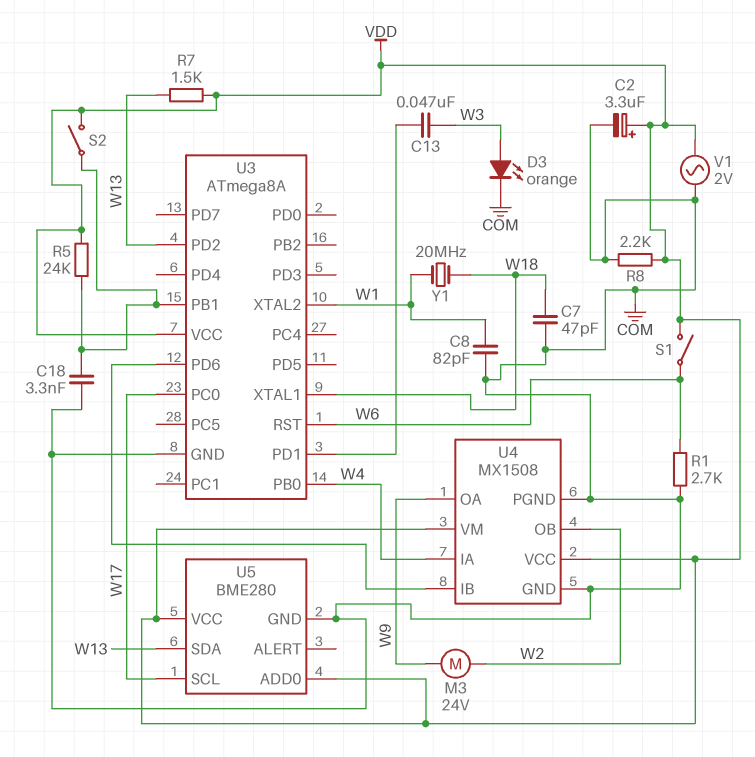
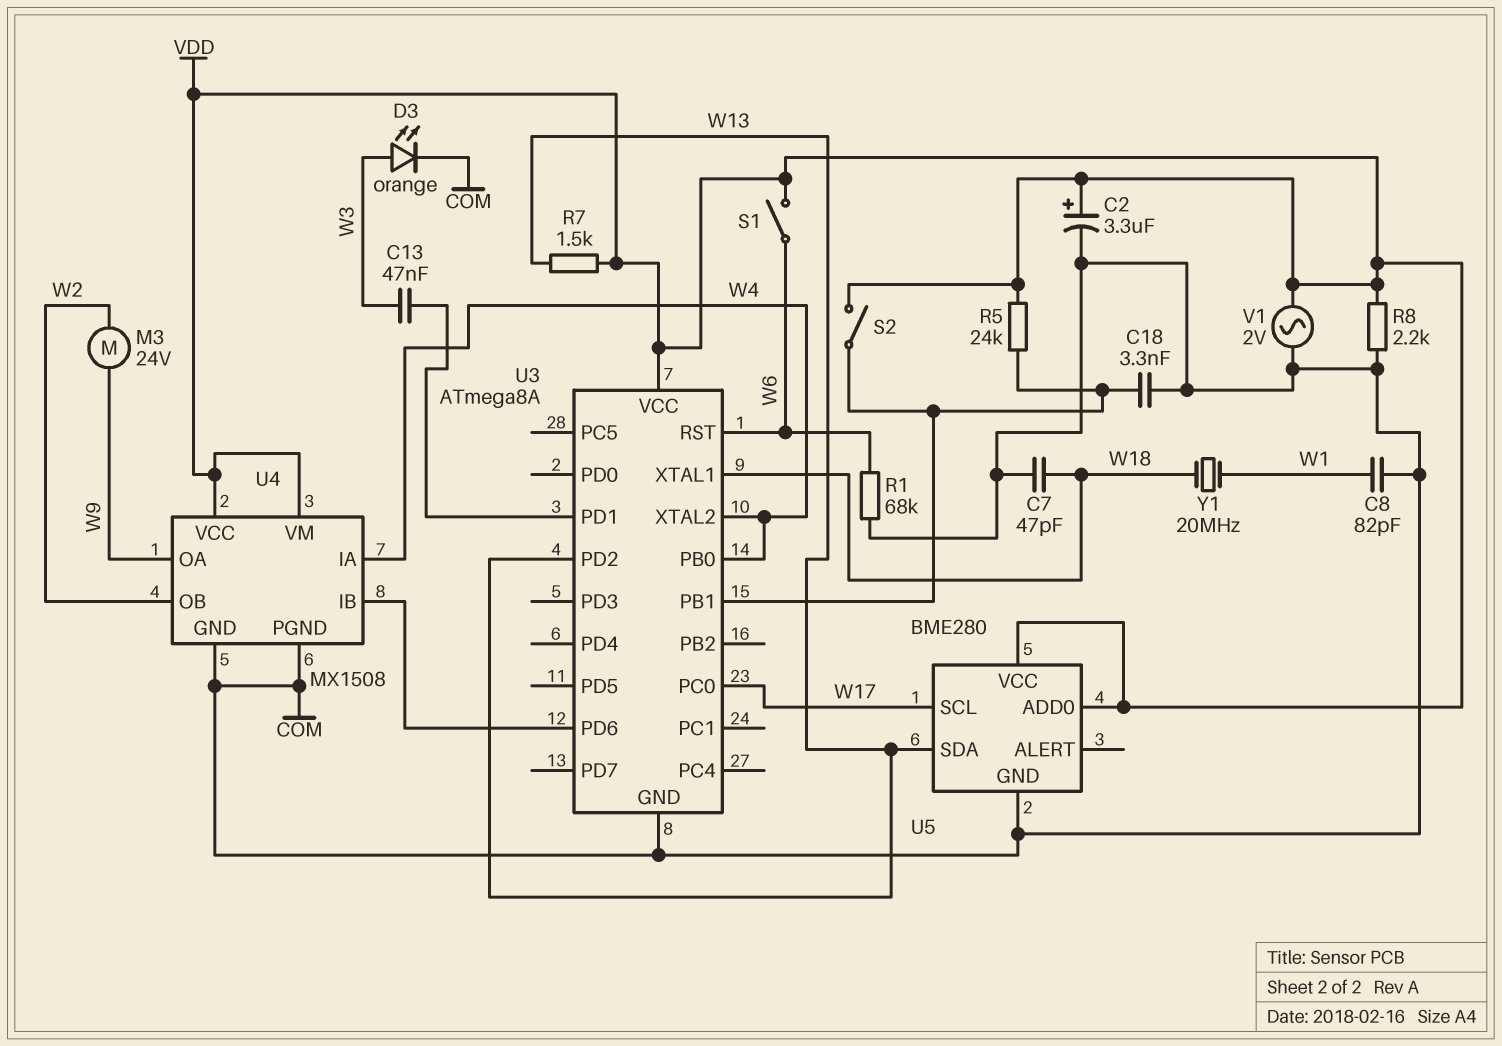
R1: 2.7k (COM, W6) -> 68k (COM, W6)
U3 pin XTAL2: W1 -> W4

